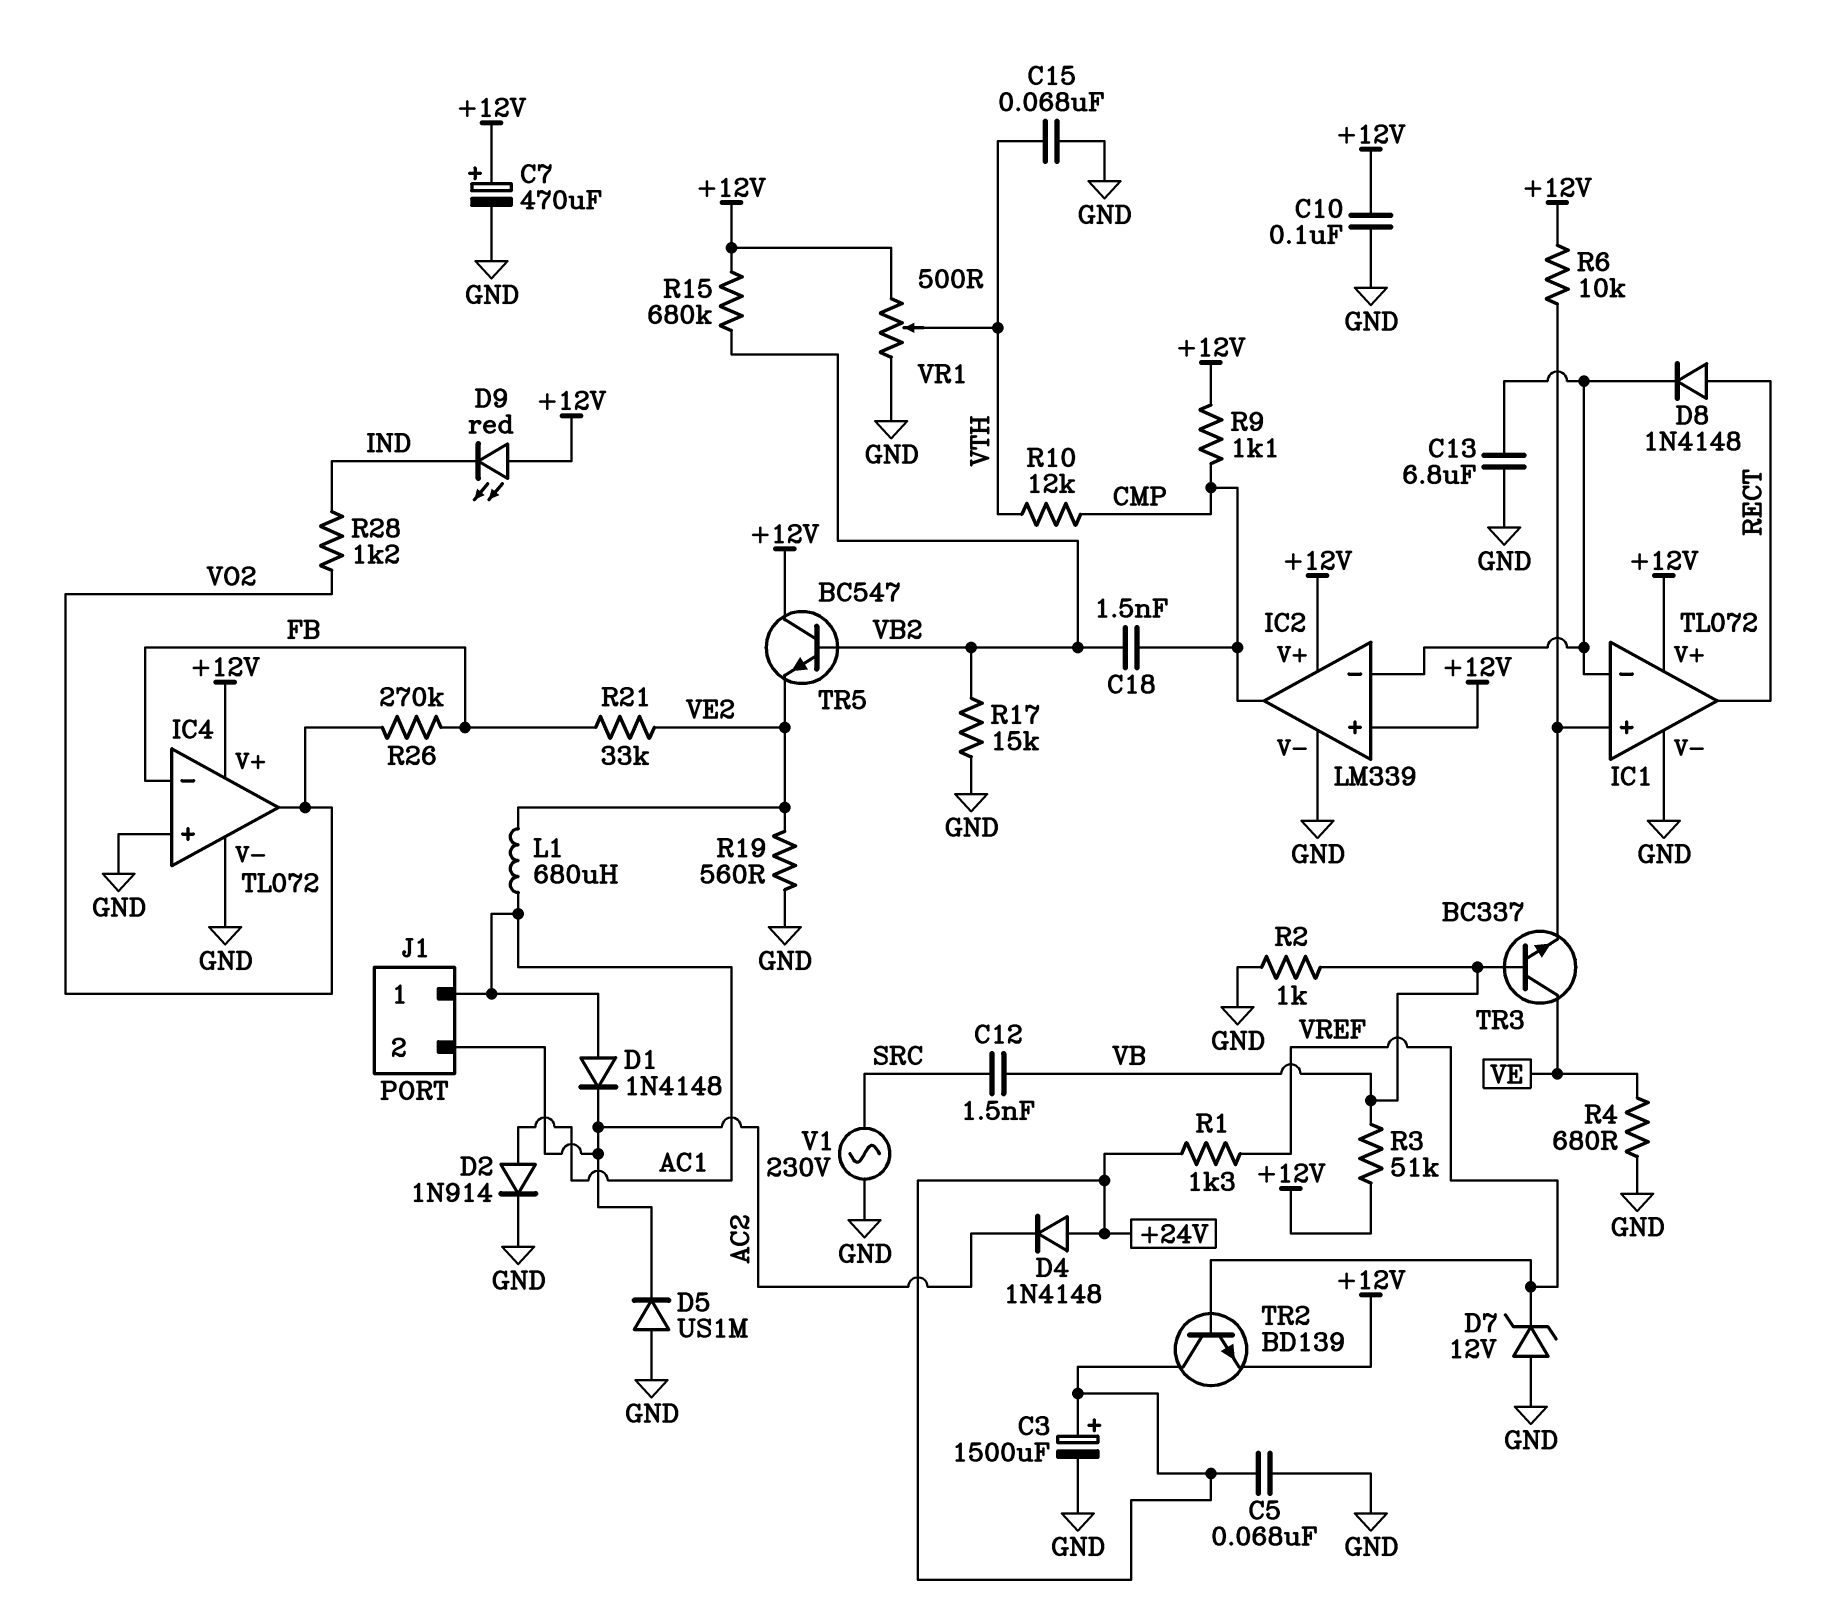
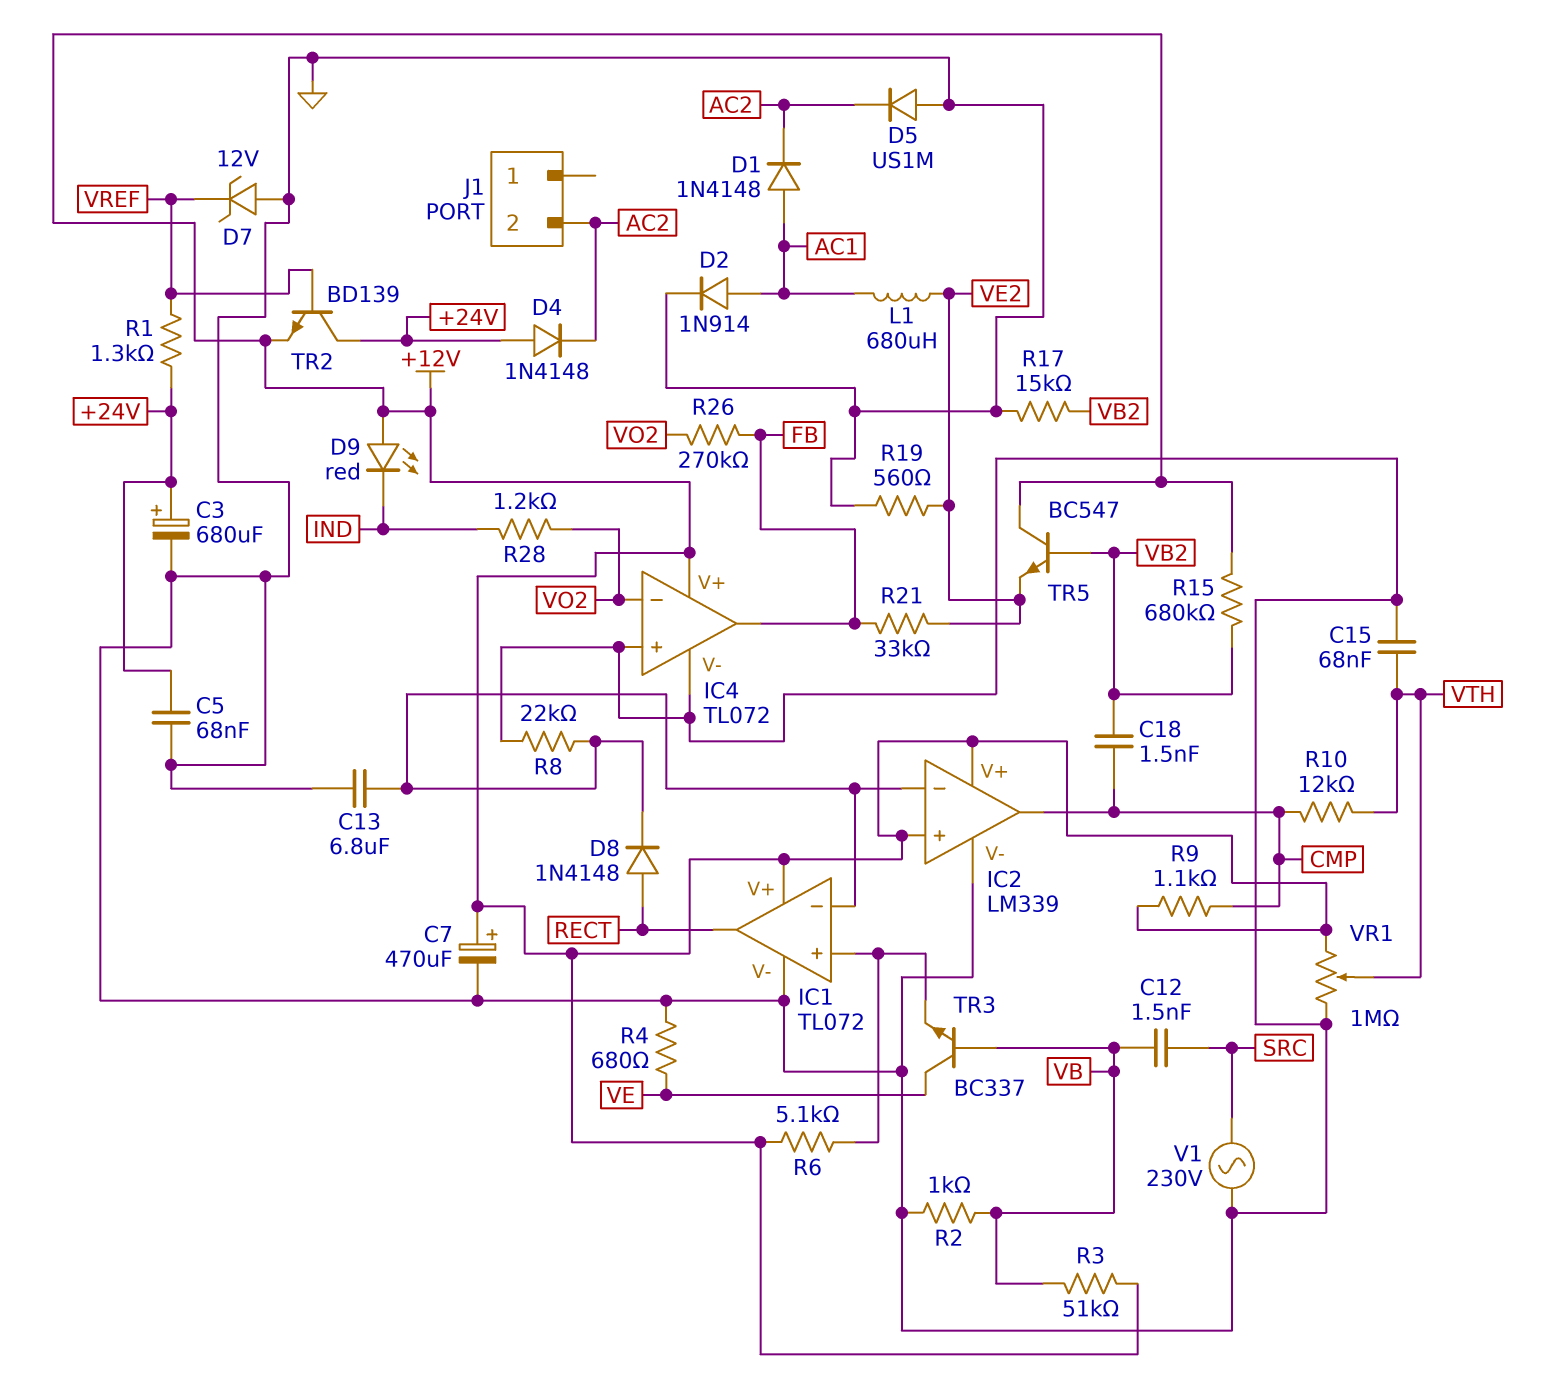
C3: 1500uF (plus +24V, minus GND) -> 680uF (plus +24V, minus GND)
C10: 100nF (+12V, GND) -> none
IC4 pin in-: FB -> VO2
IC4 pin out: VO2 -> FB
J1 pin 1: AC1 -> none
R6: 10k (+12V, IC1/in+) -> 5.1k (+12V, IC1/in+)
R8: none -> 22k (GND, IC1/in-)
VR1: 500 (+12V, GND, wiper VTH) -> 1M (+12V, GND, wiper VTH)

